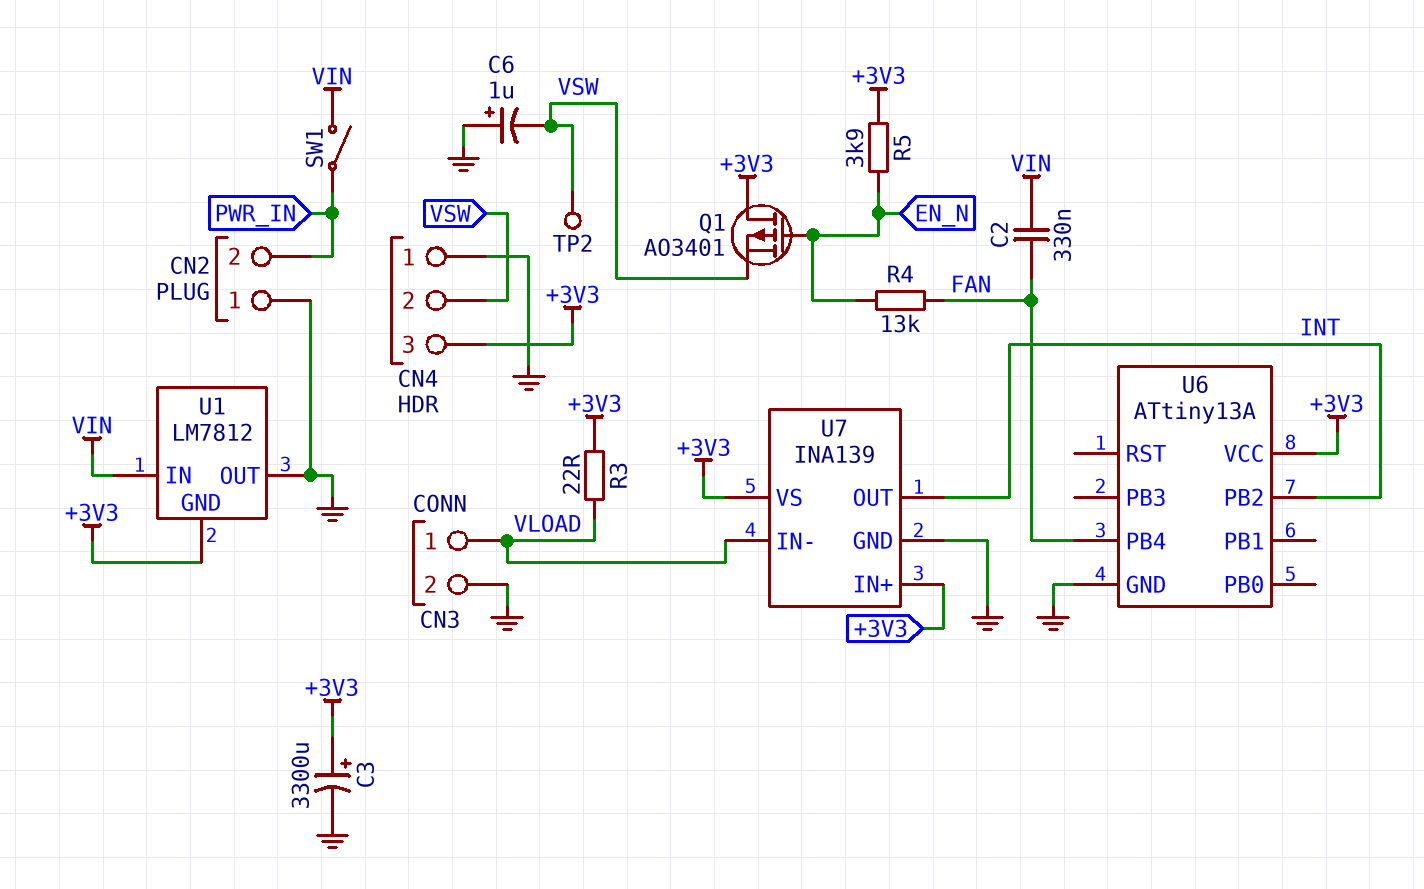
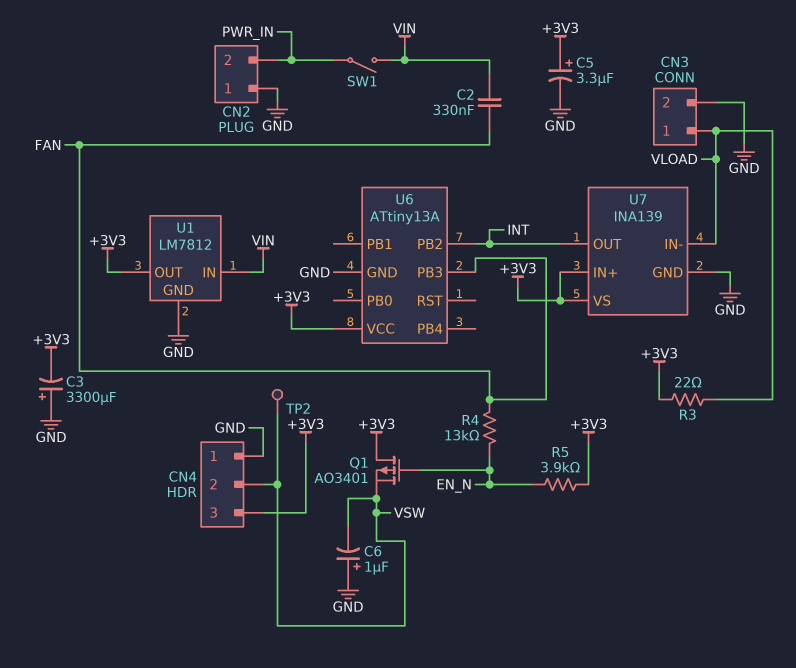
C3: 3300uF (plus +3V3, minus GND) -> 3300uF (plus GND, minus +3V3)
C5: none -> 3.3uF (plus +3V3, minus GND)
U1 pin GND: +3V3 -> GND
U1 pin OUT: GND -> +3V3
U6 pin PB3: none -> FAN
U6 pin PB4: FAN -> none

